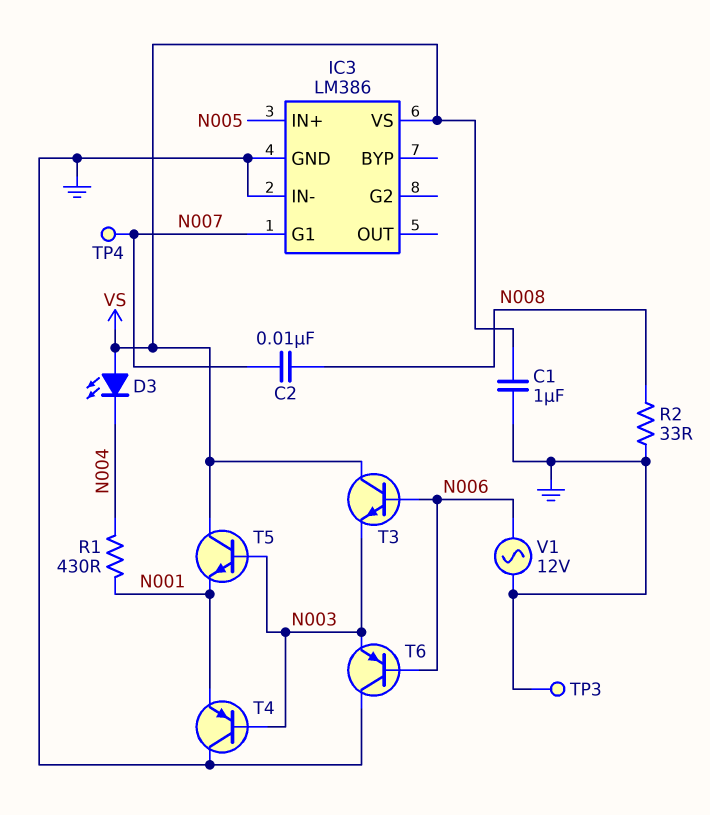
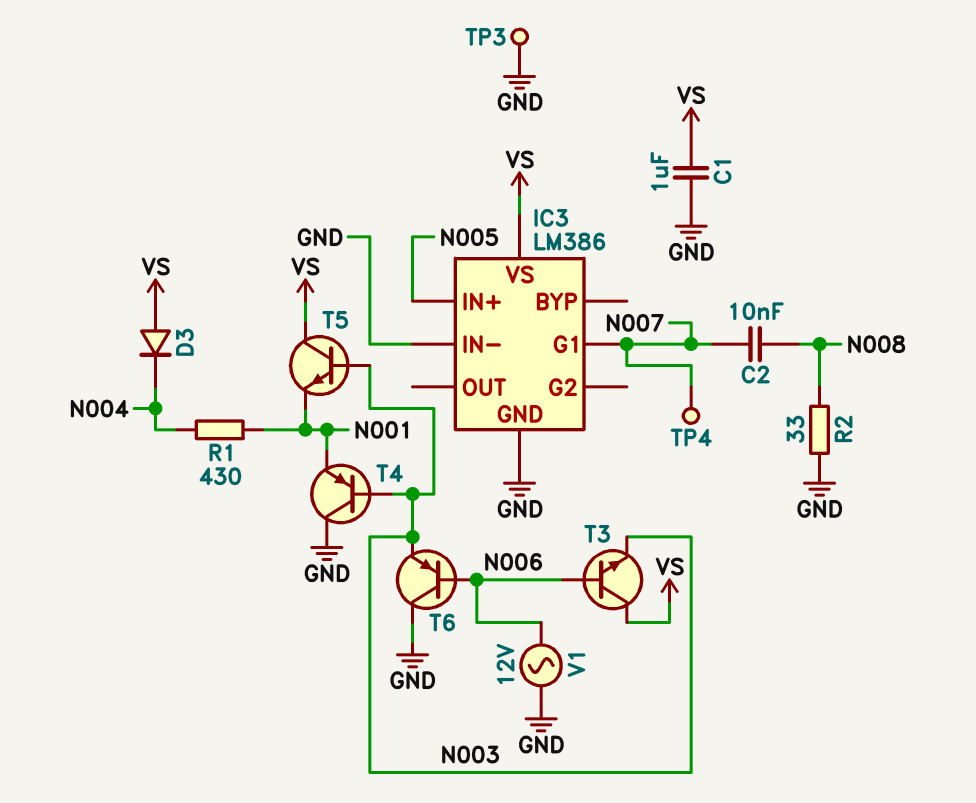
D3: LED (A VS, K N004) -> diode (A VS, K N004)

